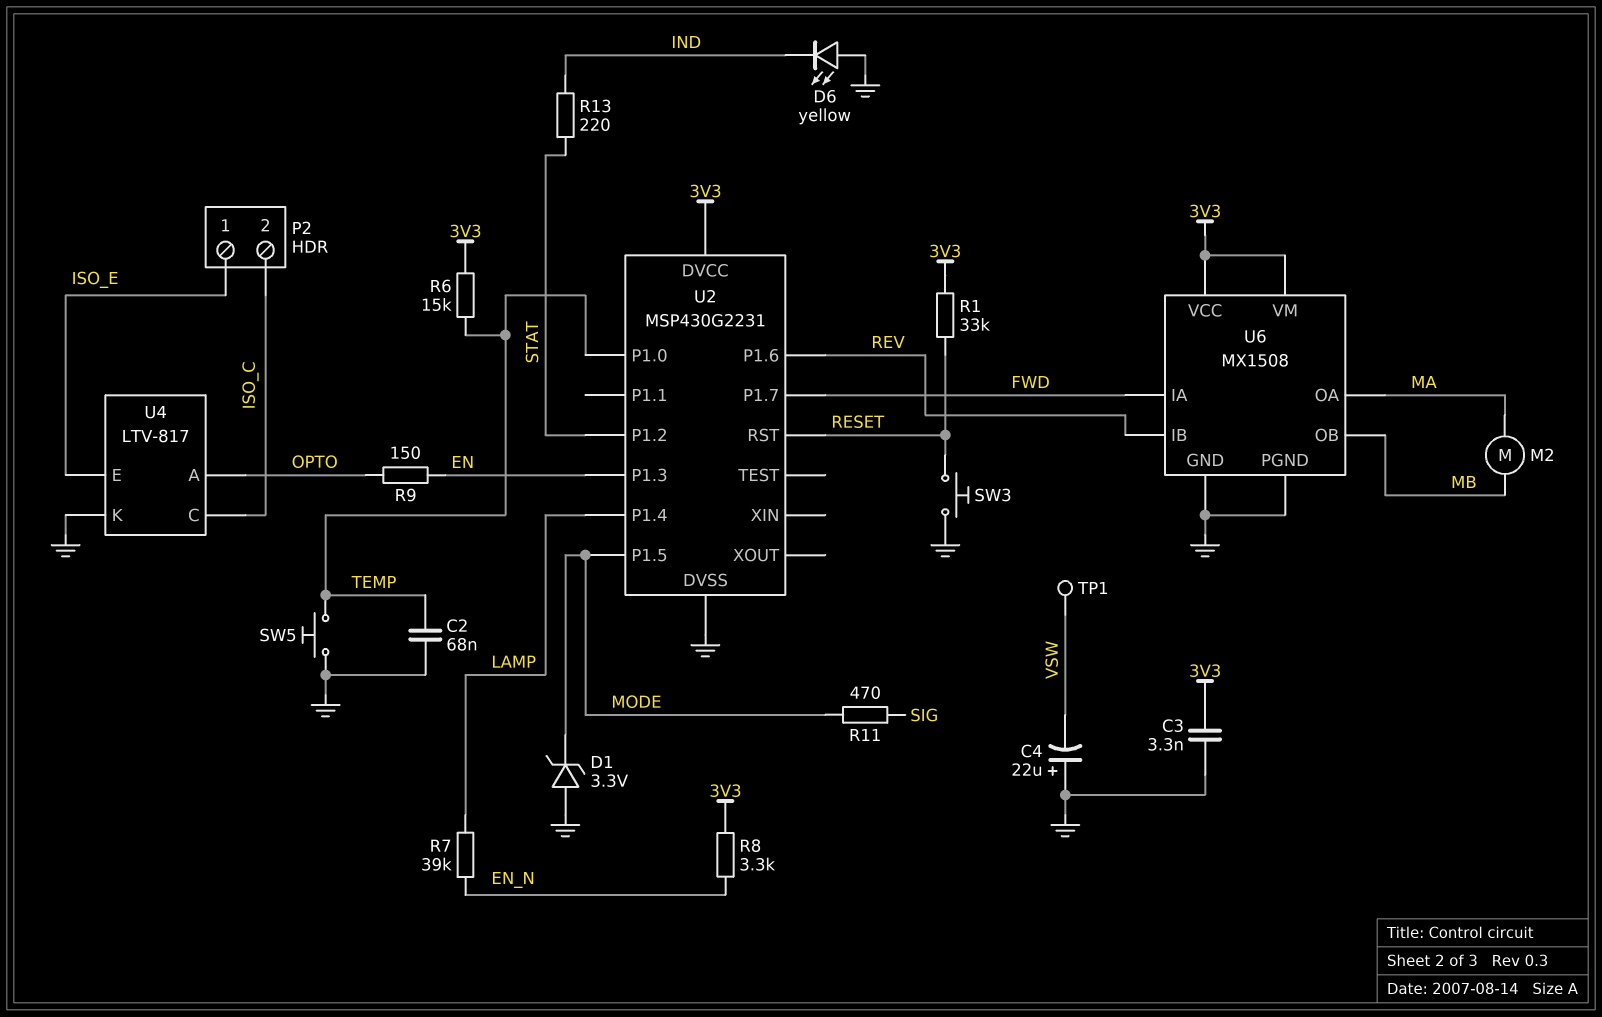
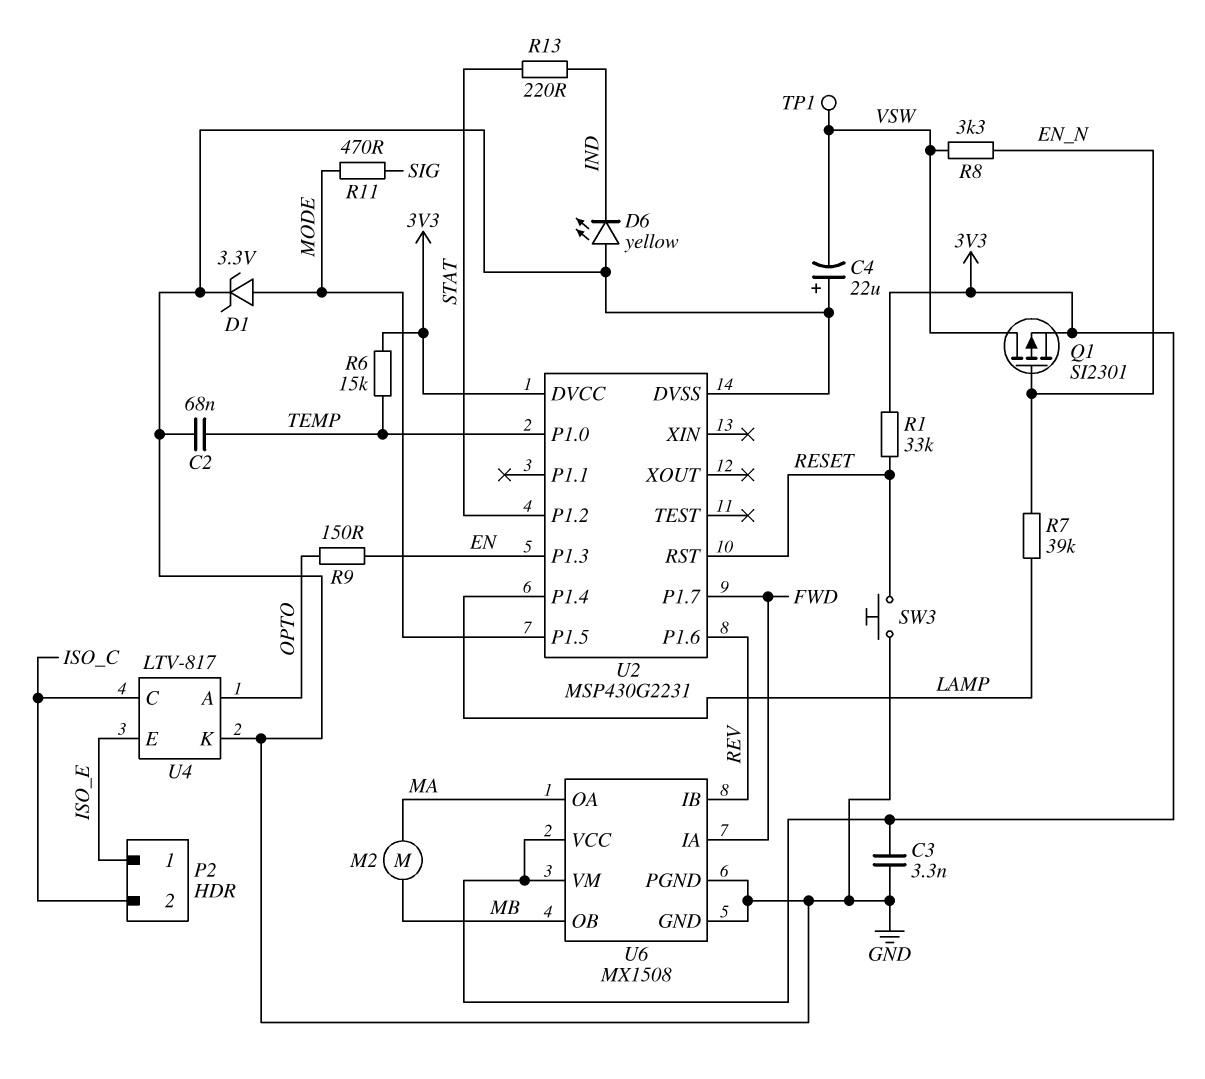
D1: zener 3.3V (A GND, K MODE) -> zener 3.3V (A MODE, K GND)
Q1: none -> PMOS SI2301 (G EN_N, D VSW, S 3V3)
R8: 3.3k (3V3, EN_N) -> 3.3k (EN_N, VSW)
SW5: button (GND, TEMP) -> none

